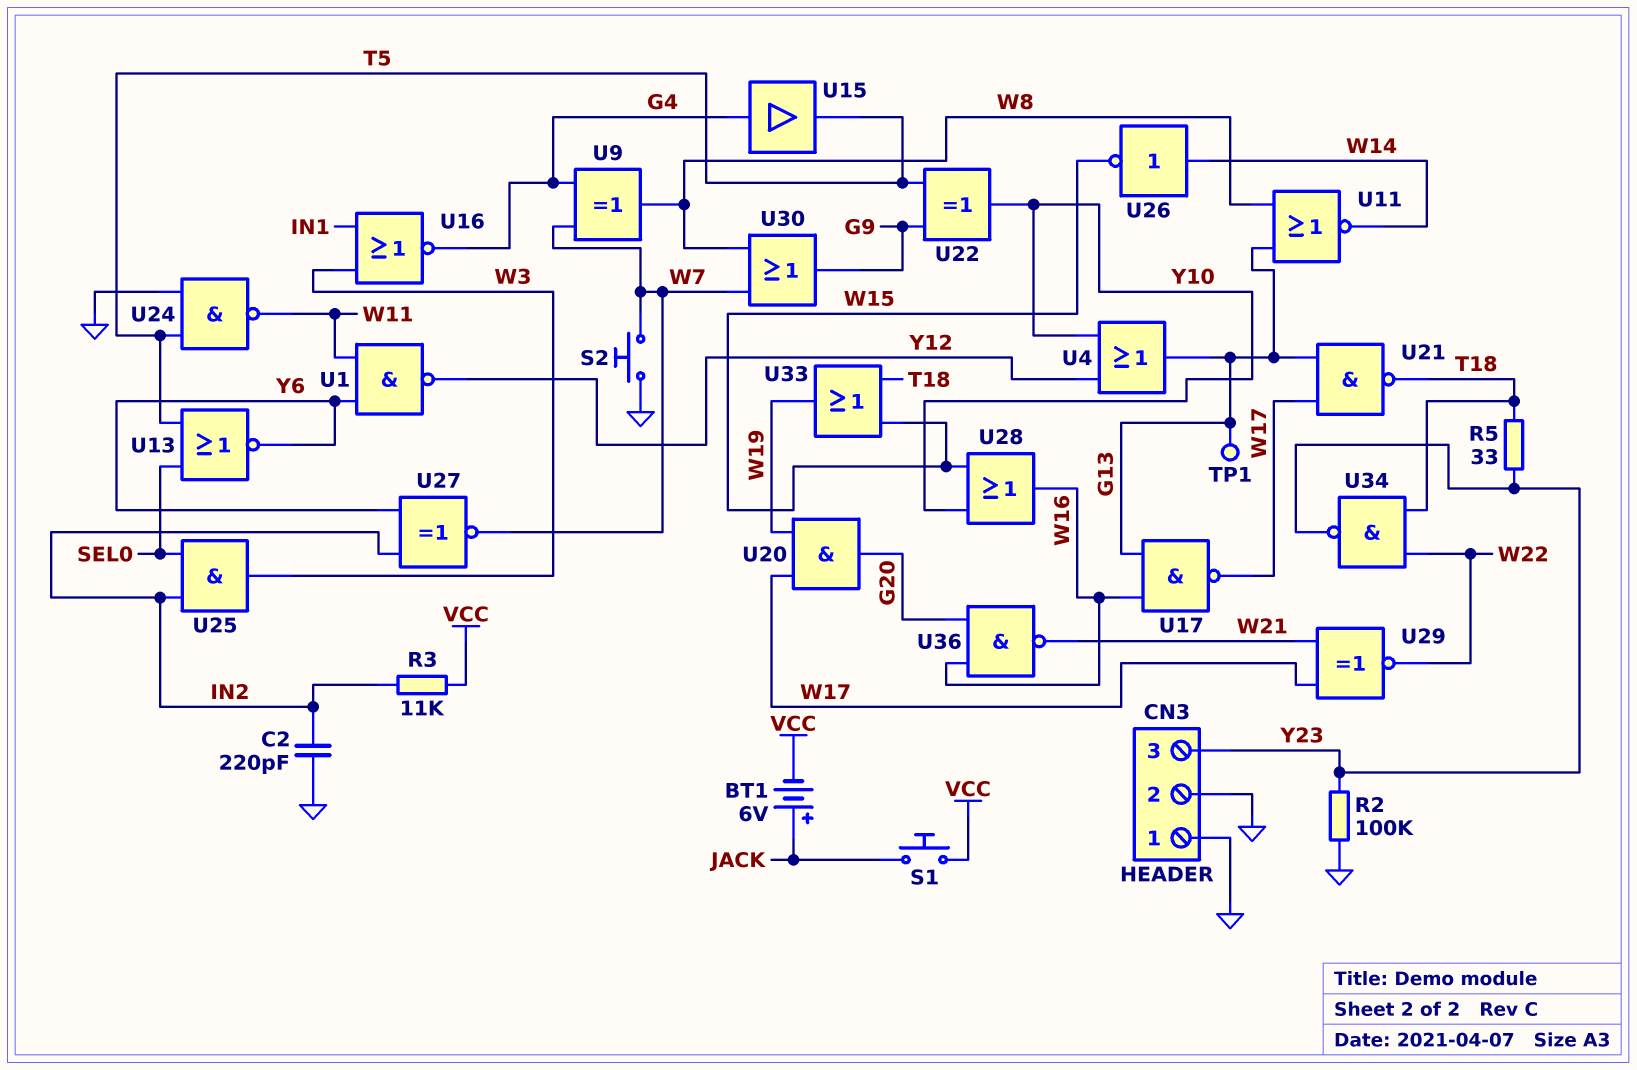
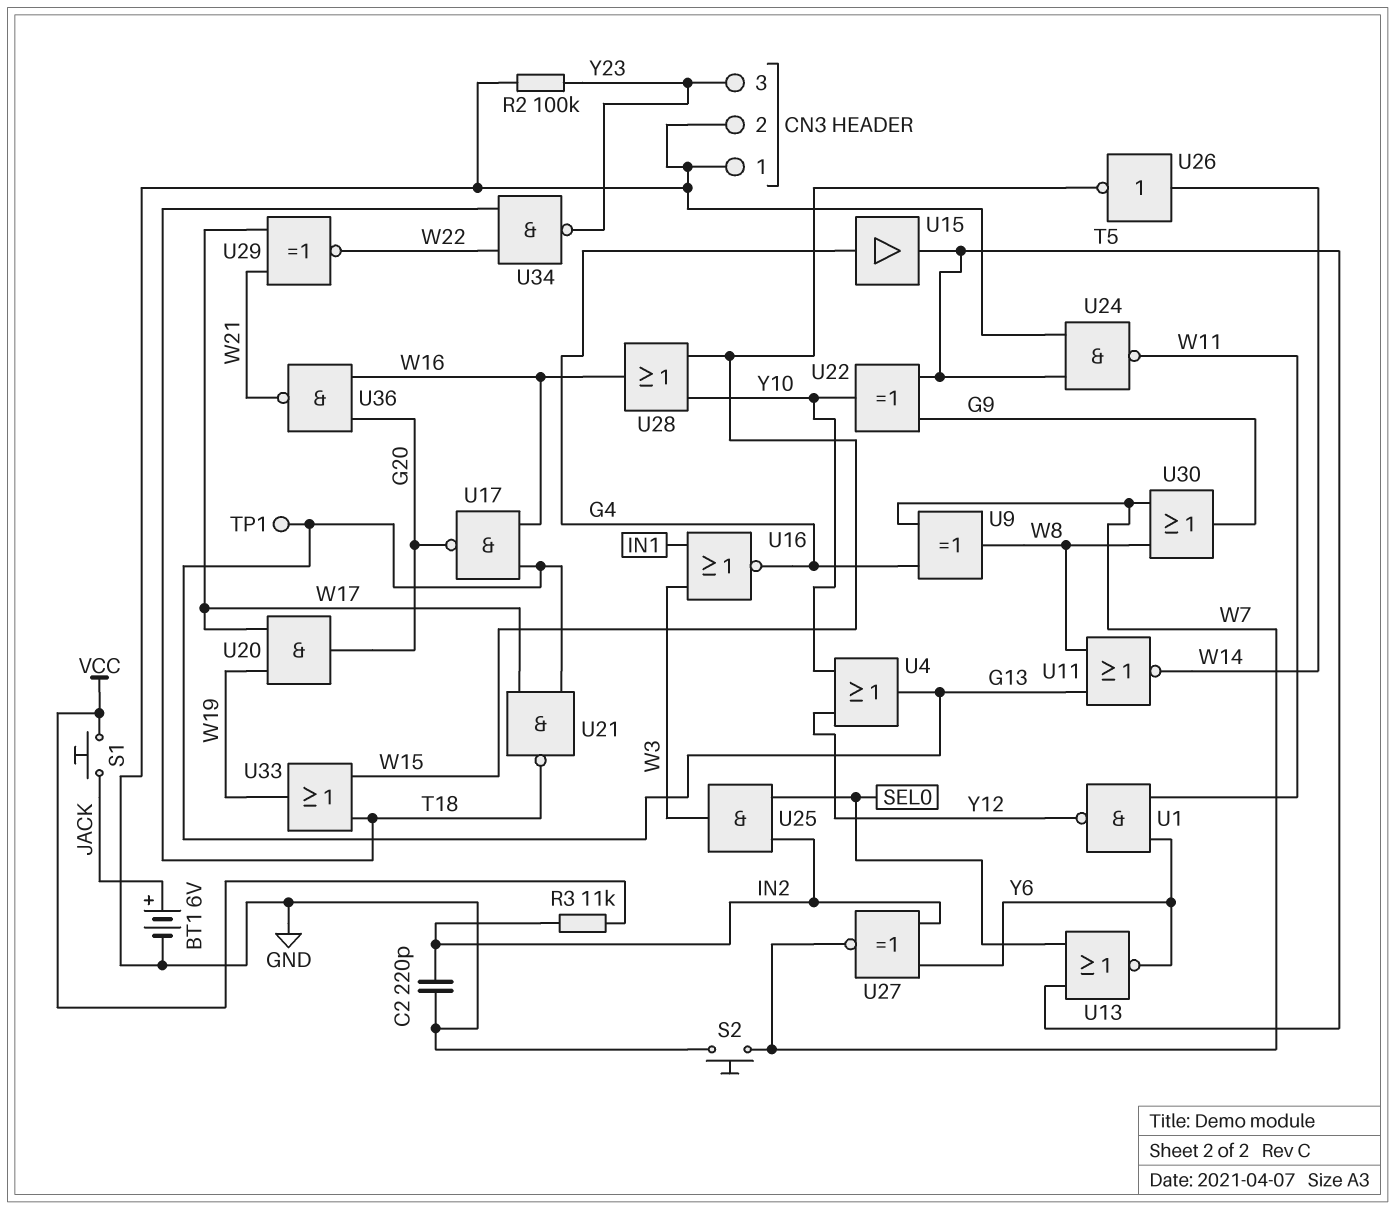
BT1: 6V (plus JACK, minus VCC) -> 6V (plus JACK, minus GND)
R5: 33 (T18, Y23) -> none
U17: NAND (in G13, in W16, out W17) -> NAND (in G13, in W16, out G20)

